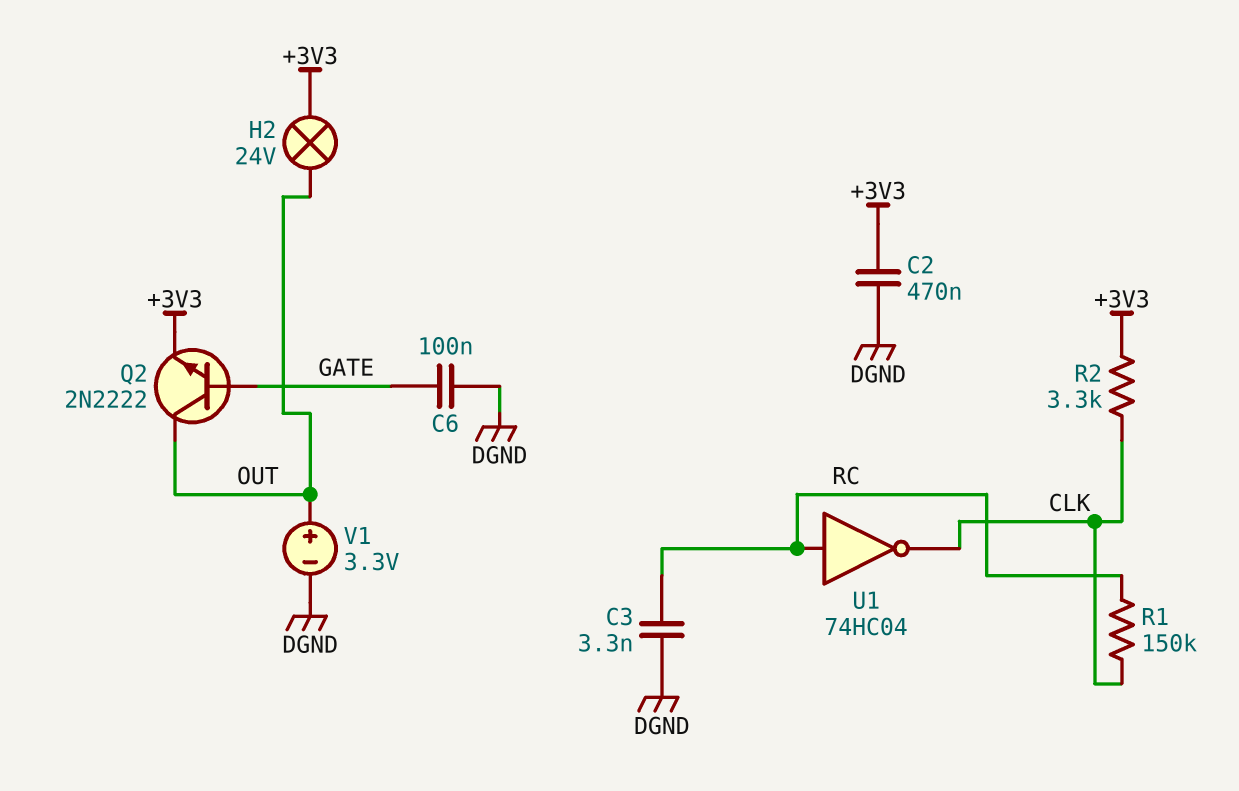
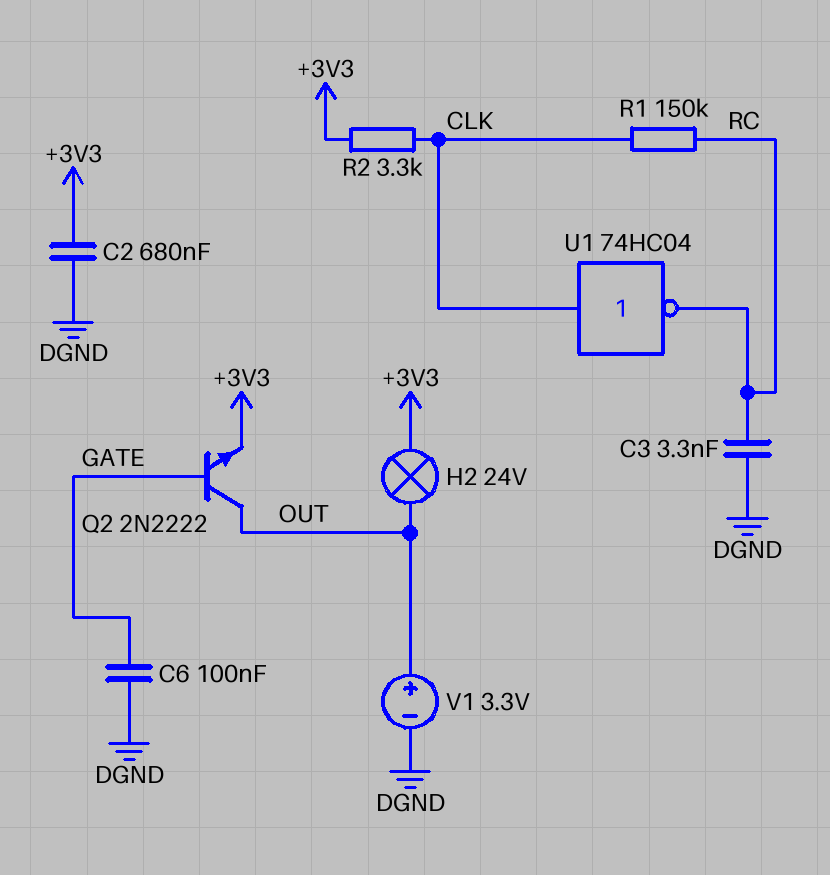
C2: 470nF (+3V3, DGND) -> 680nF (+3V3, DGND)
U1: NOT 74HC04 (in RC, out CLK) -> NOT 74HC04 (in CLK, out RC)

